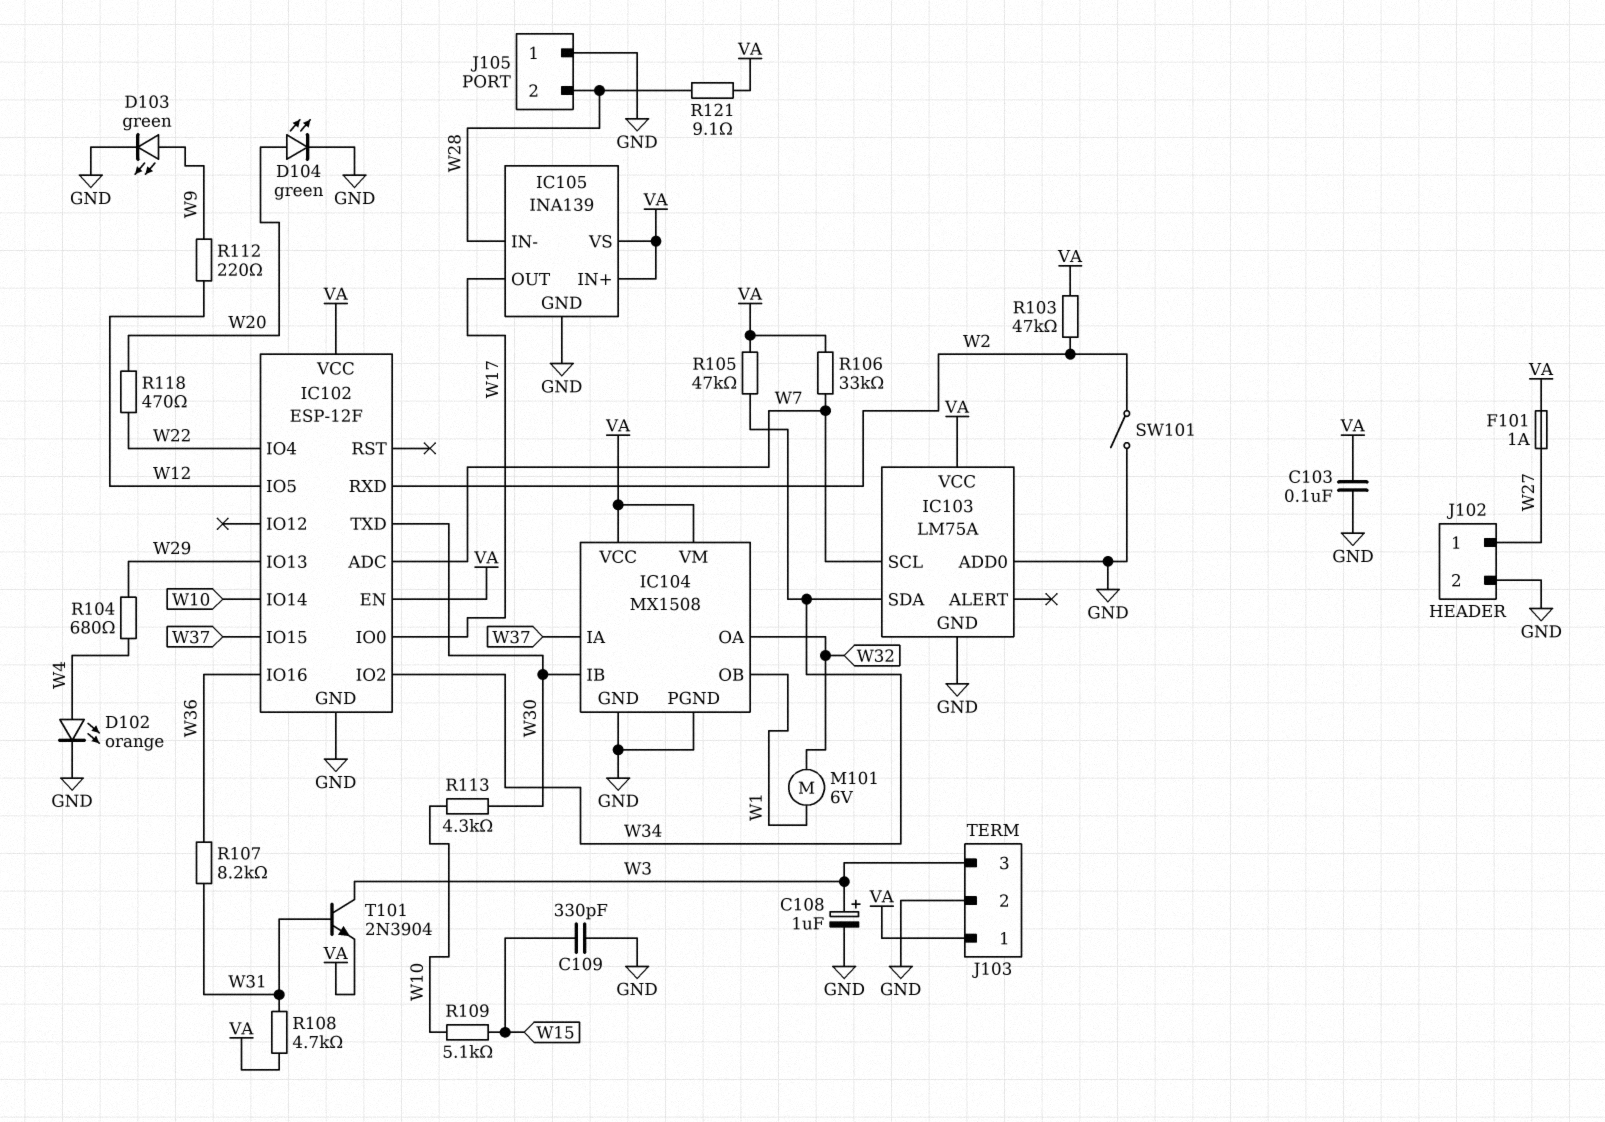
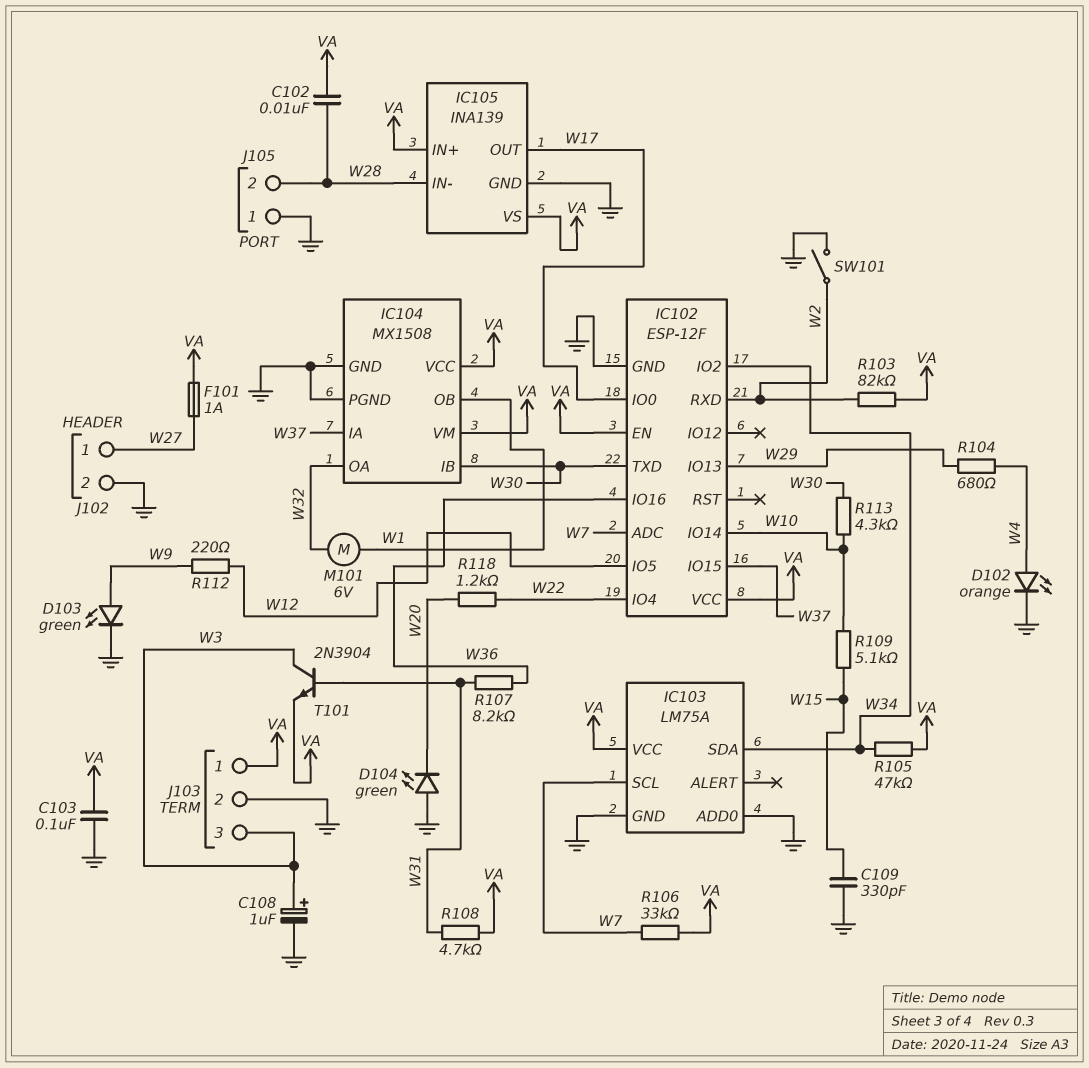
C102: none -> 10nF (VA, W28)
D104: LED green (A W20, K GND) -> LED green (A GND, K W20)
R103: 47k (VA, W2) -> 82k (VA, W2)
R118: 470 (W20, W22) -> 1.2k (W20, W22)
R121: 9.1 (VA, W28) -> none

